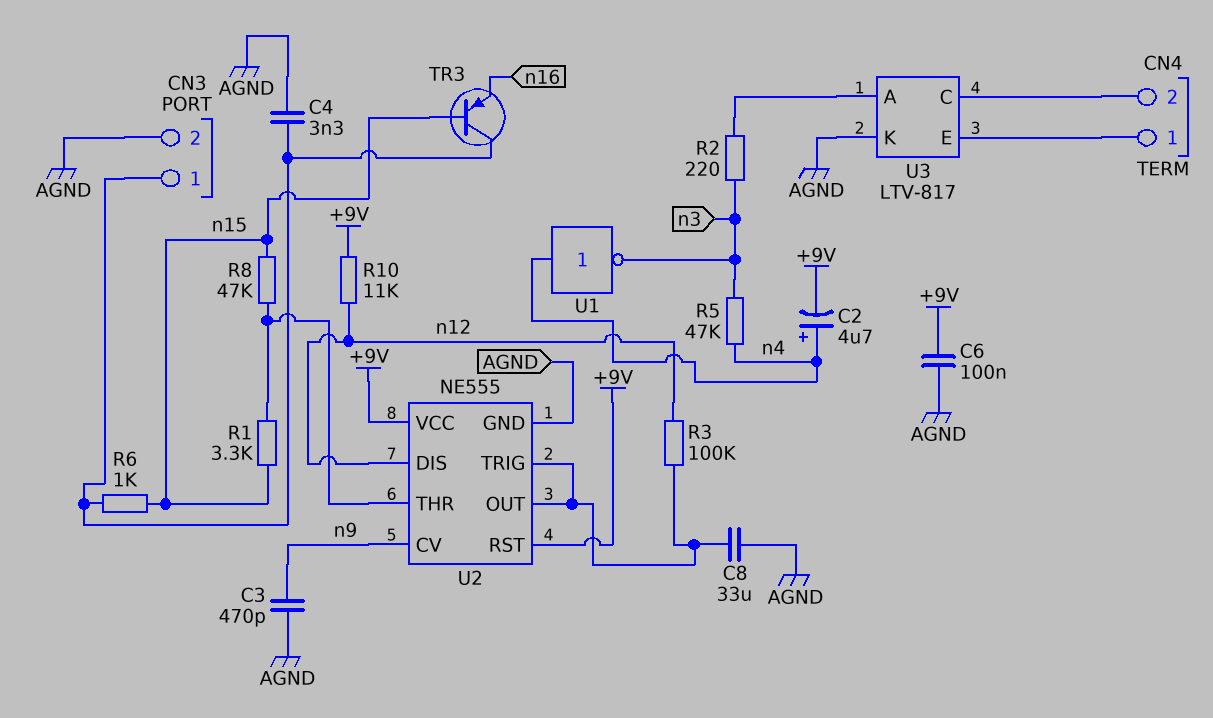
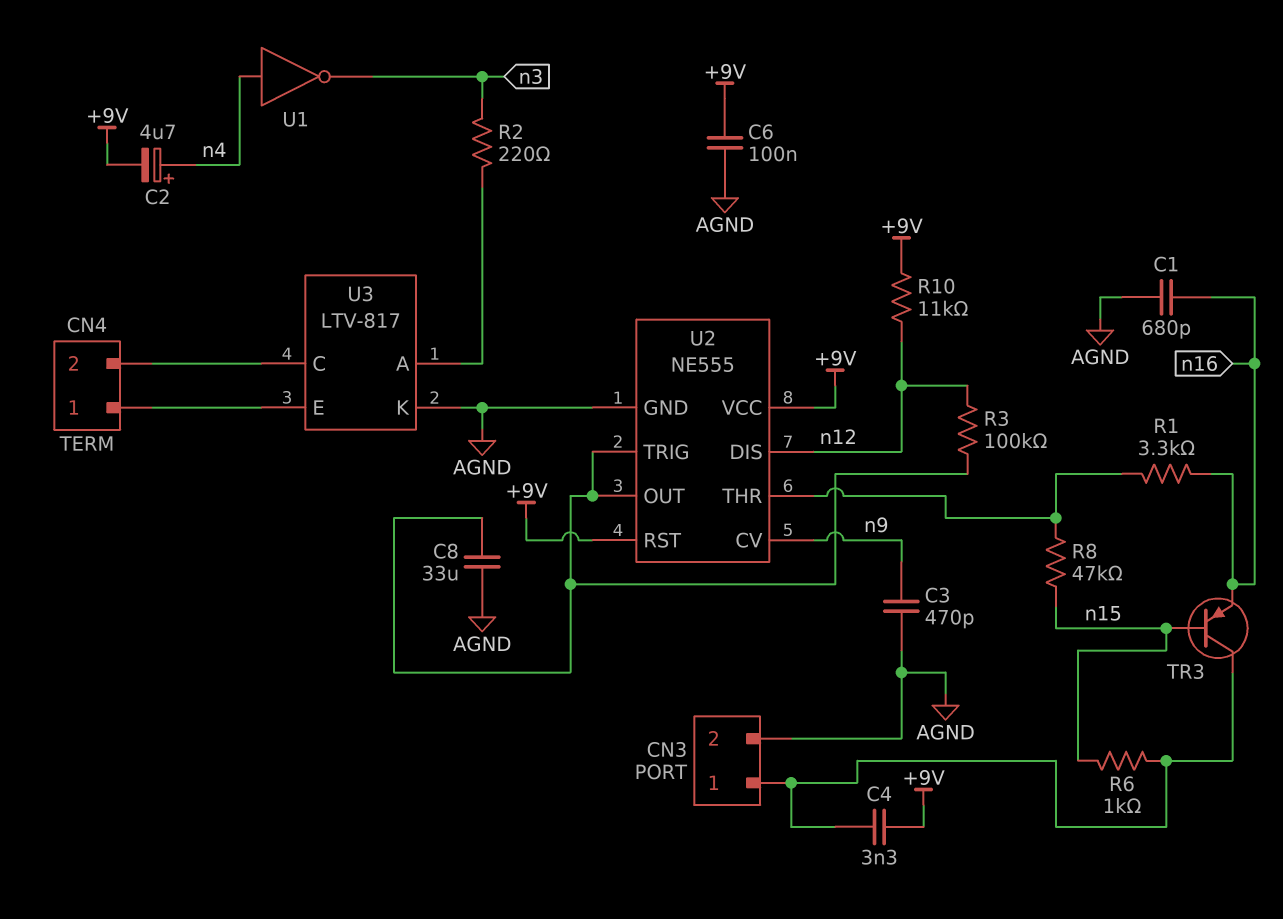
C1: none -> 680pF (AGND, n16)
C4: 3.3nF (AGND, CN3/1) -> 3.3nF (+9V, CN3/1)
R1: 3.3k (U2/THR, n15) -> 3.3k (U2/THR, n16)
R5: 47k (n3, n4) -> none

